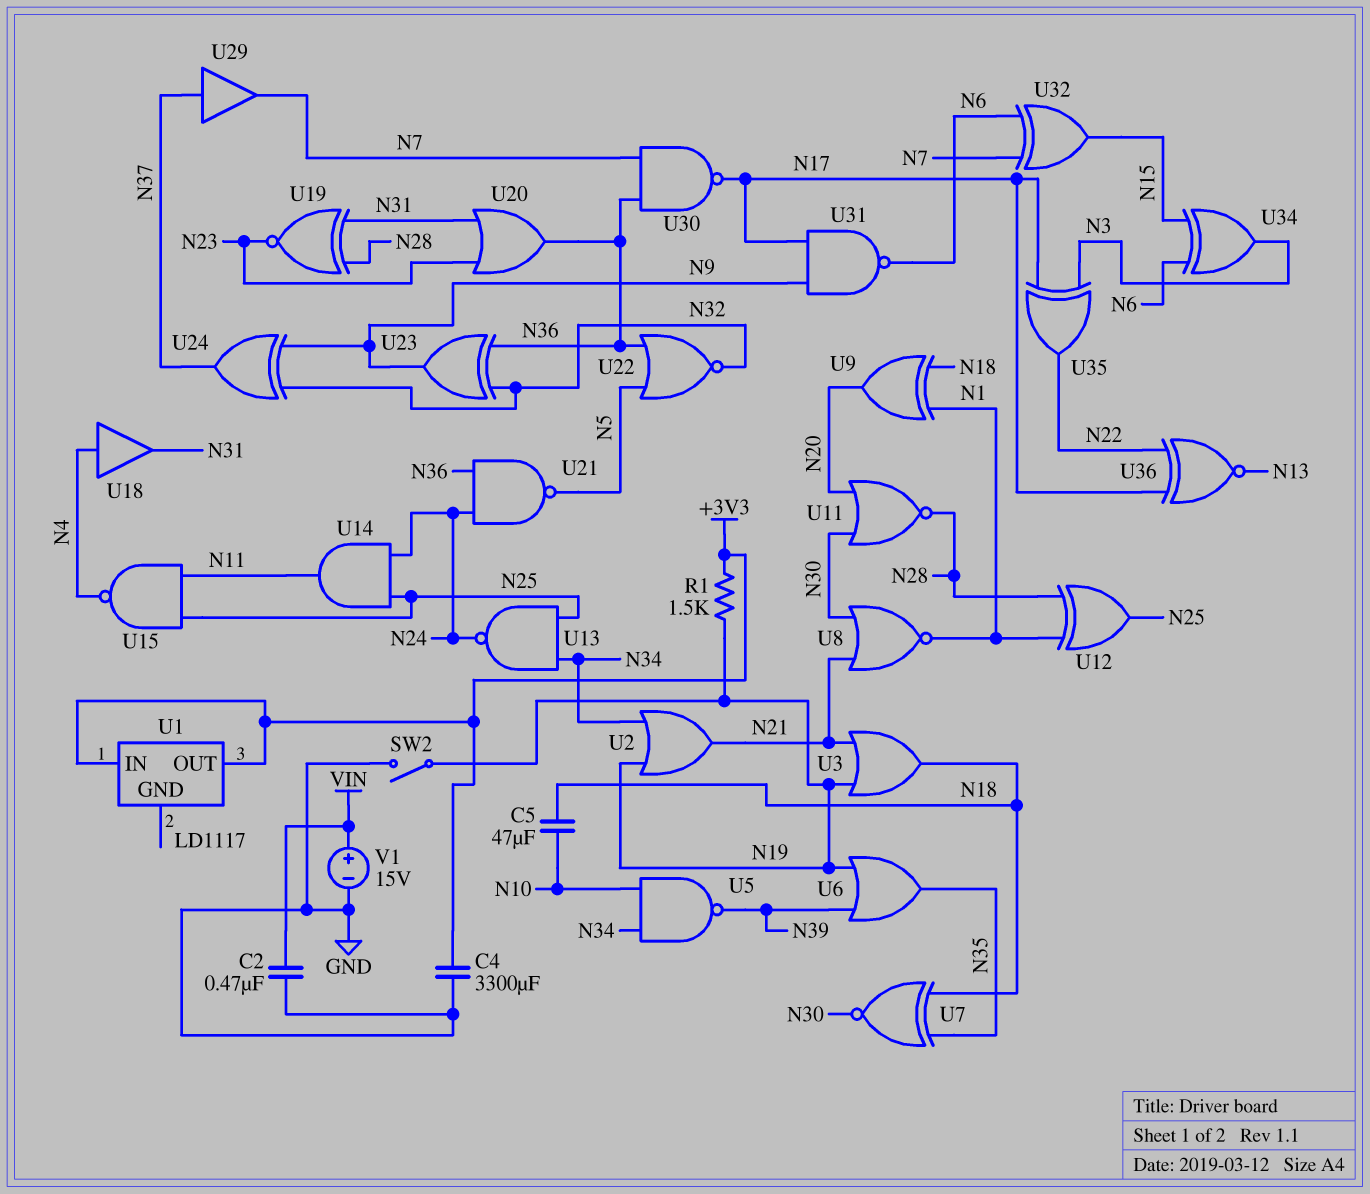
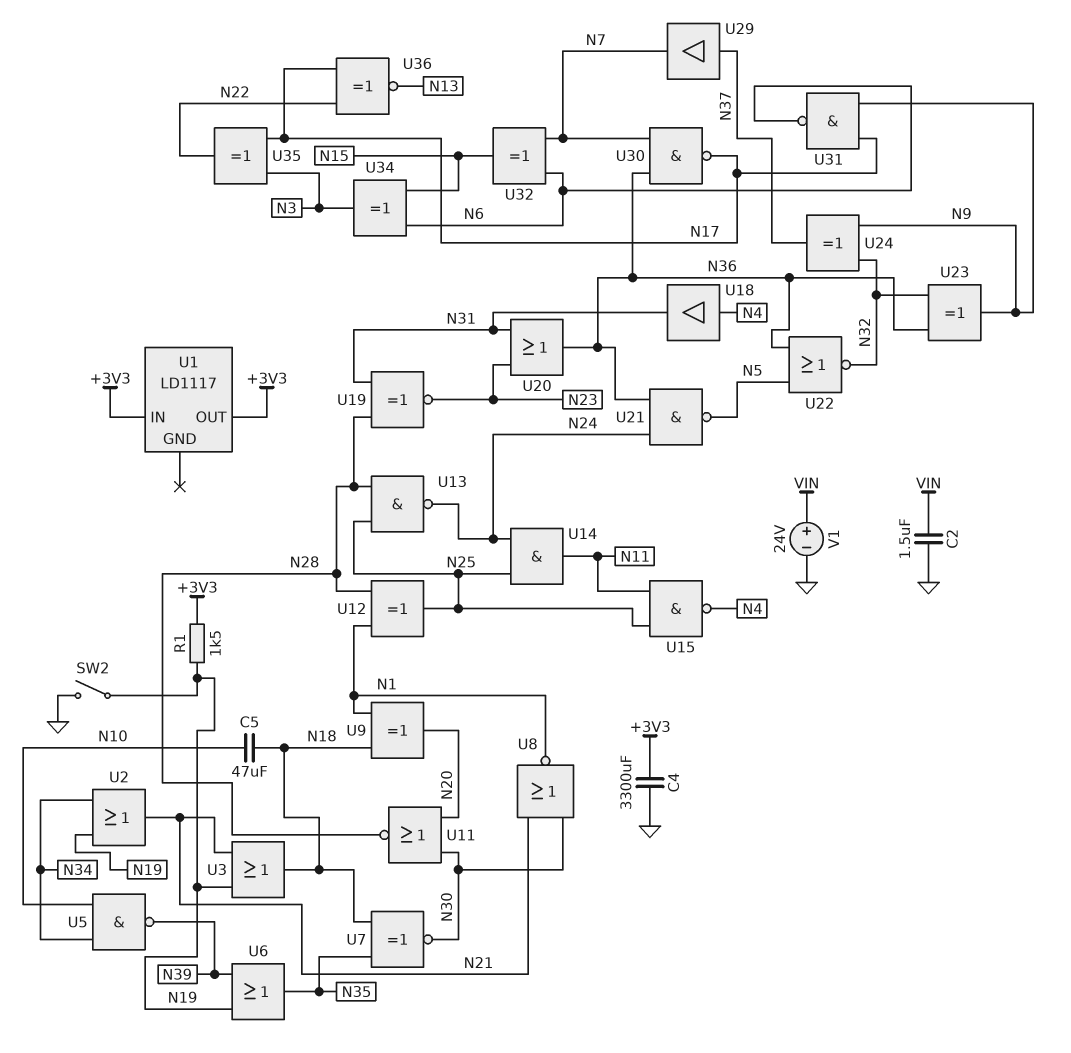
C2: 470nF (GND, VIN) -> 1.5uF (GND, VIN)
U13: NAND (in N25, in N34, out N24) -> NAND (in N25, in N28, out N24)
V1: 15V (plus VIN, minus GND) -> 24V (plus VIN, minus GND)

